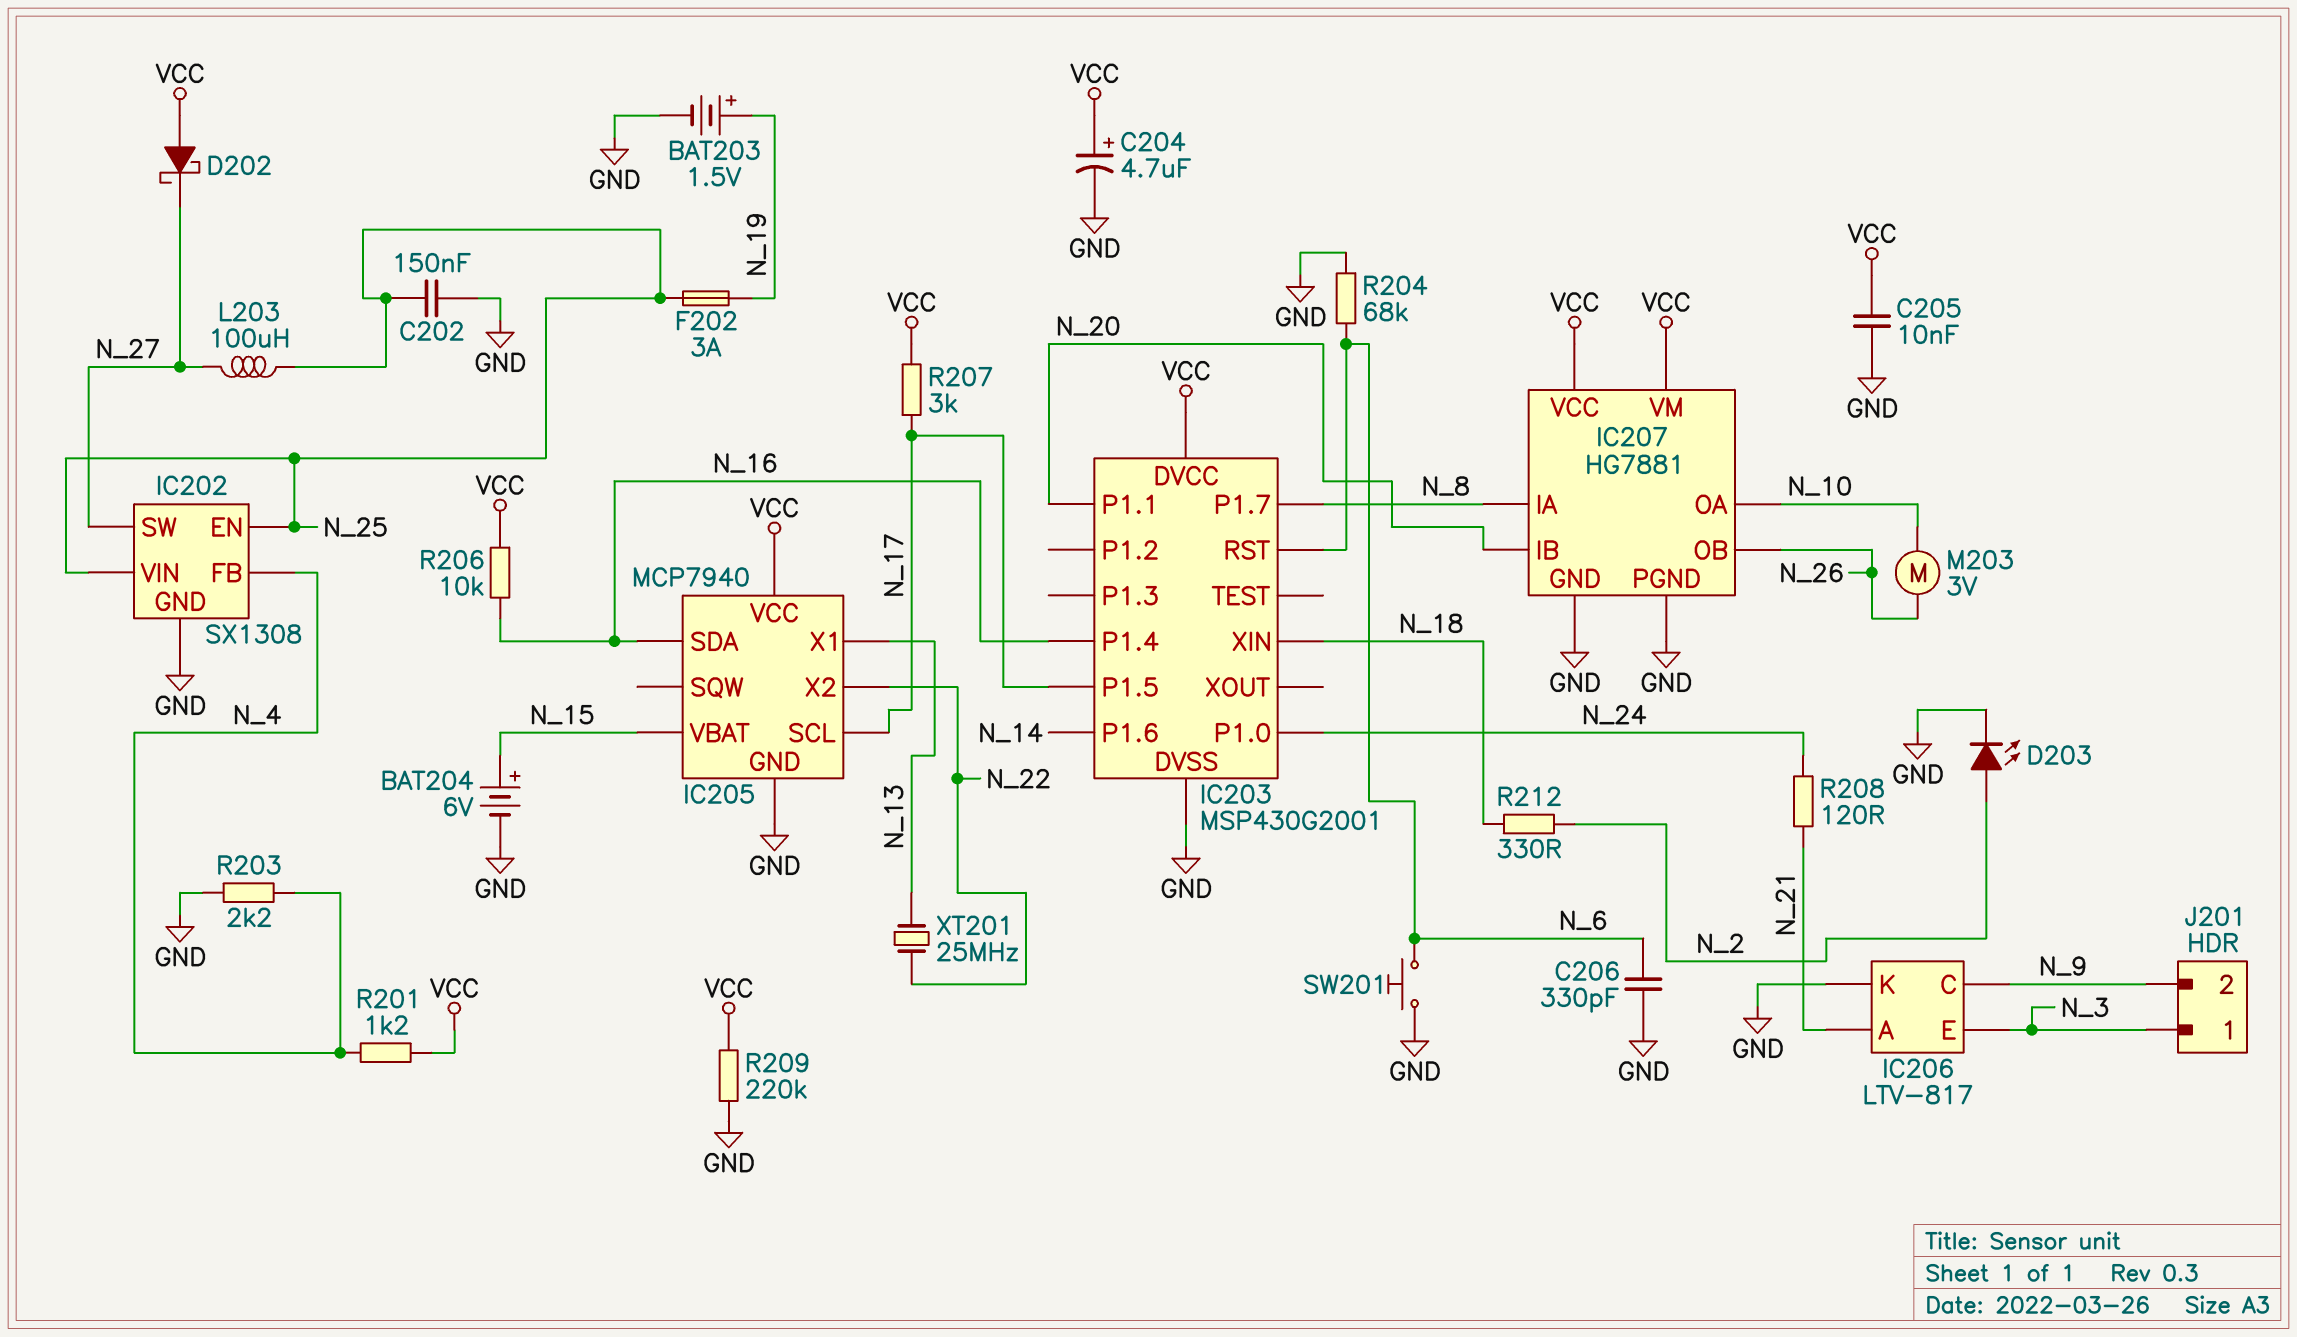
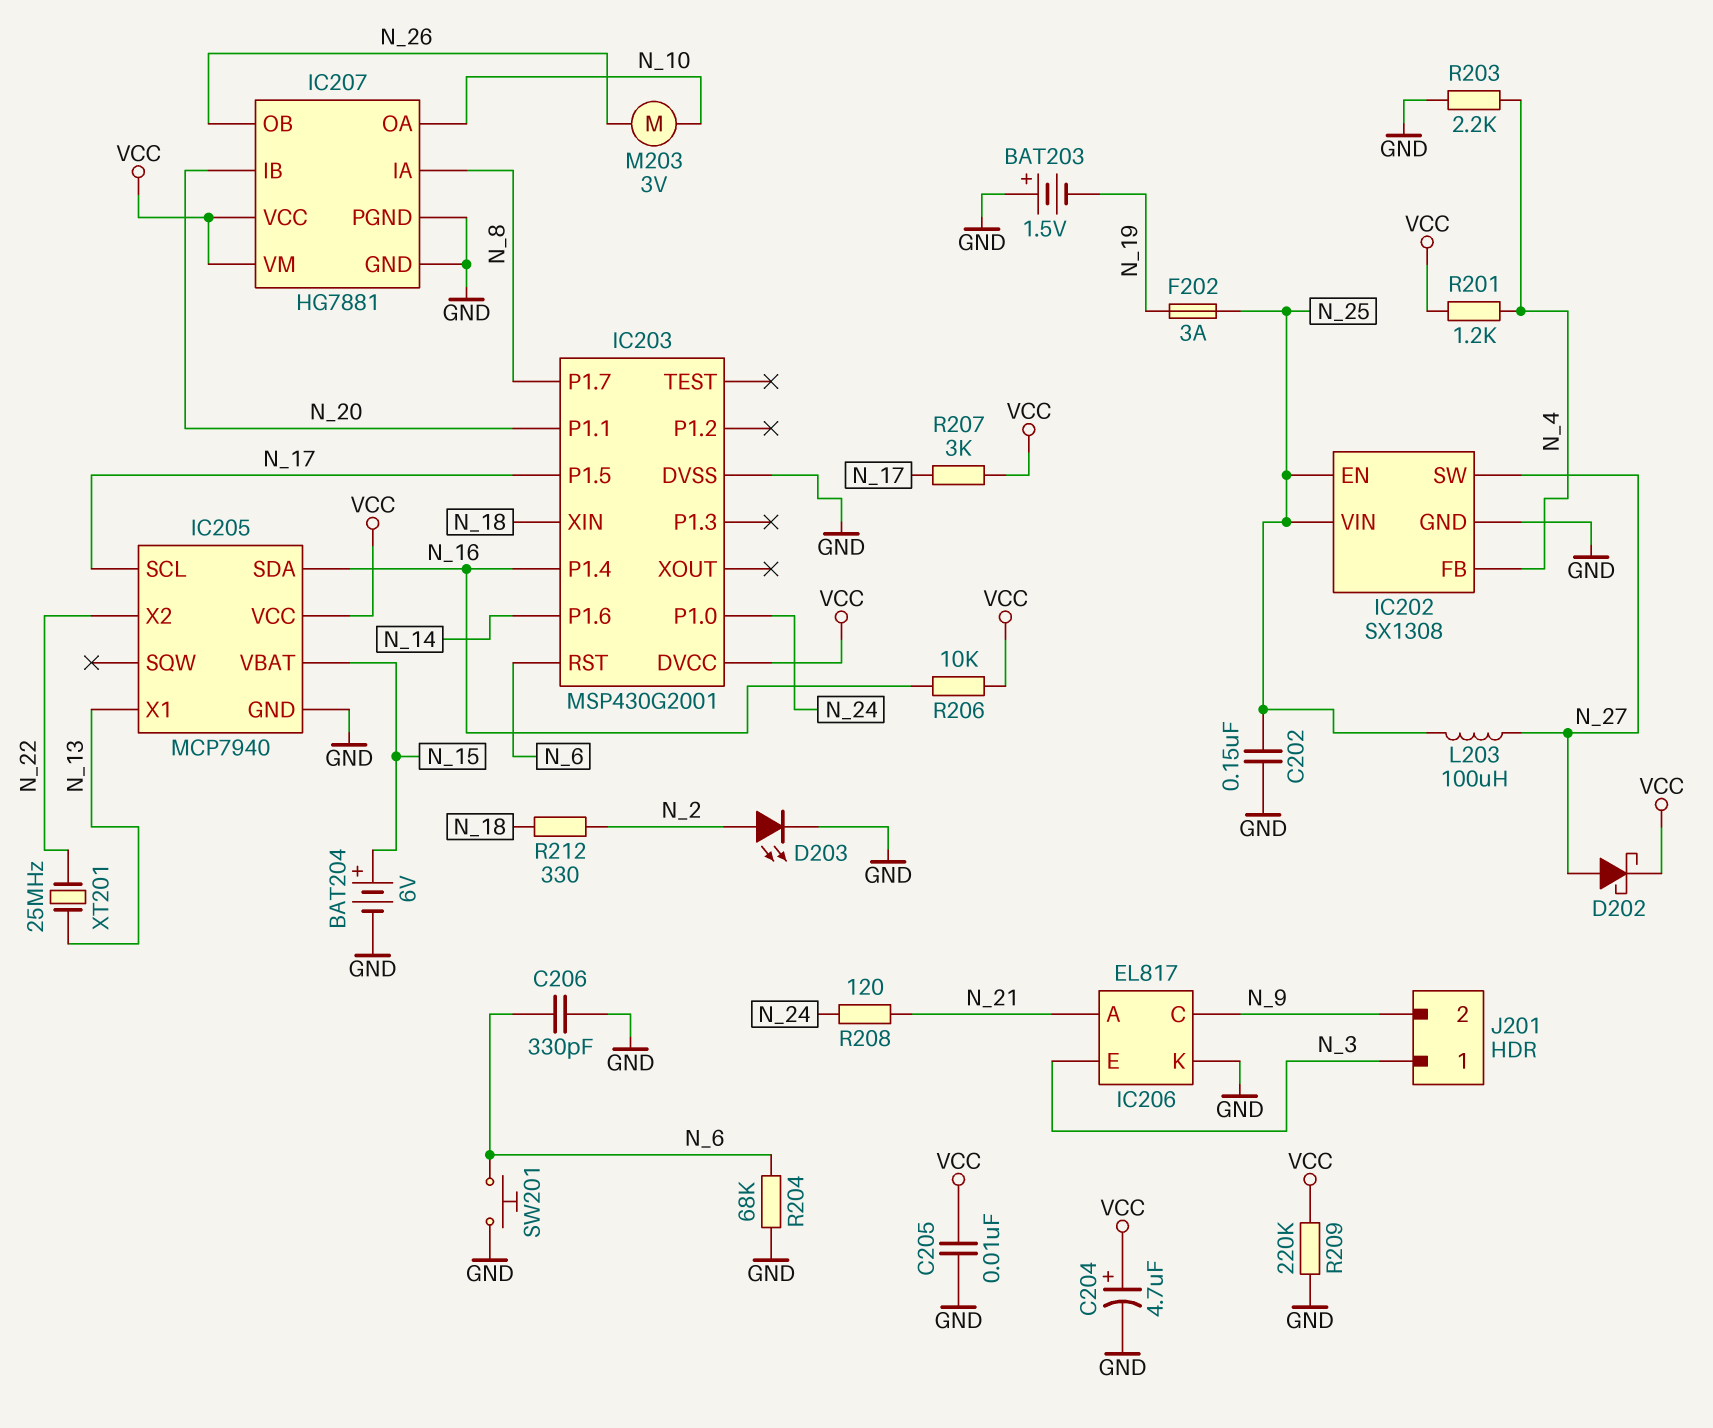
BAT203: 1.5V (plus N_19, minus GND) -> 1.5V (plus GND, minus N_19)
D202: schottky (A VCC, K N_27) -> schottky (A N_27, K VCC)
IC206: LTV-817 -> EL817

